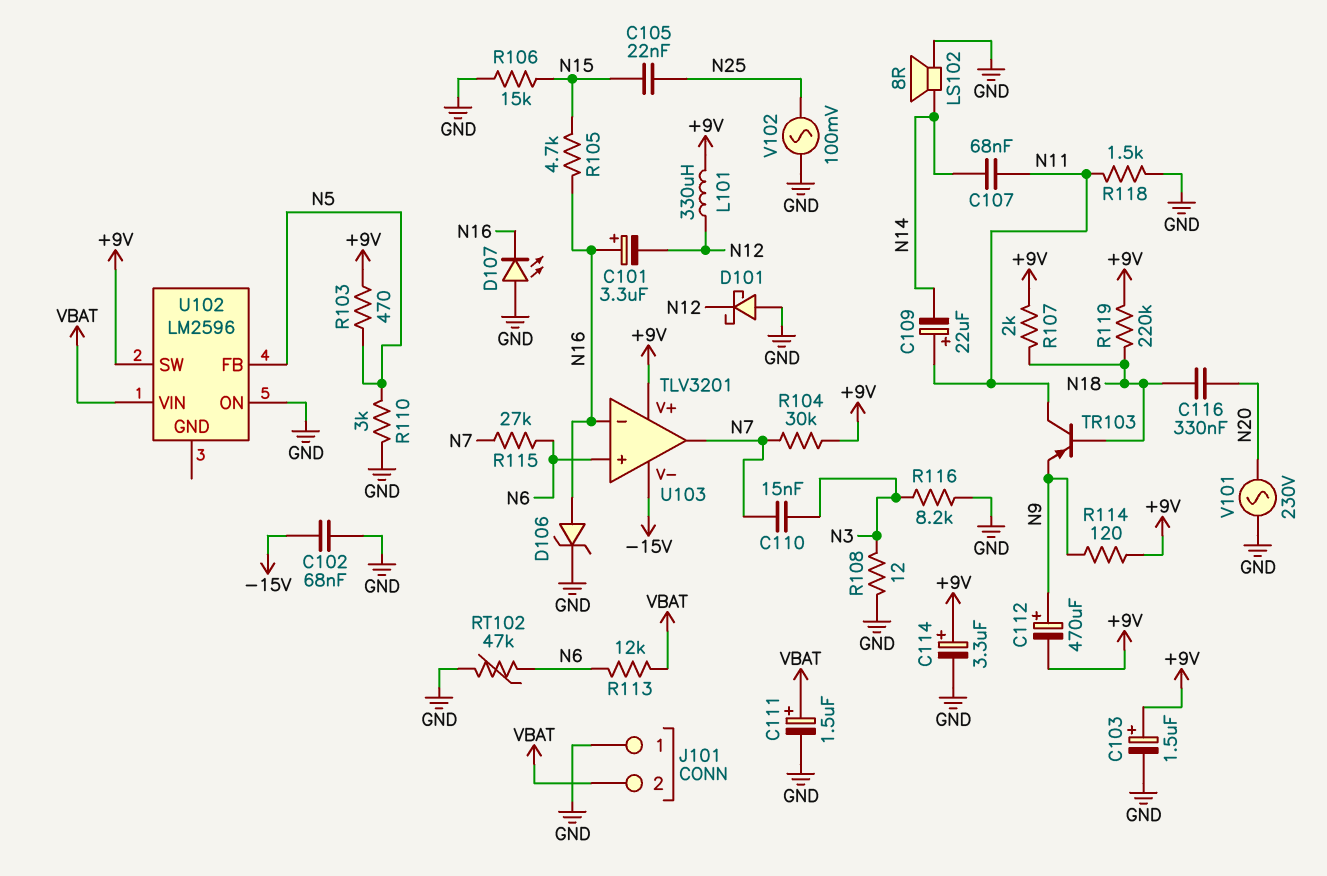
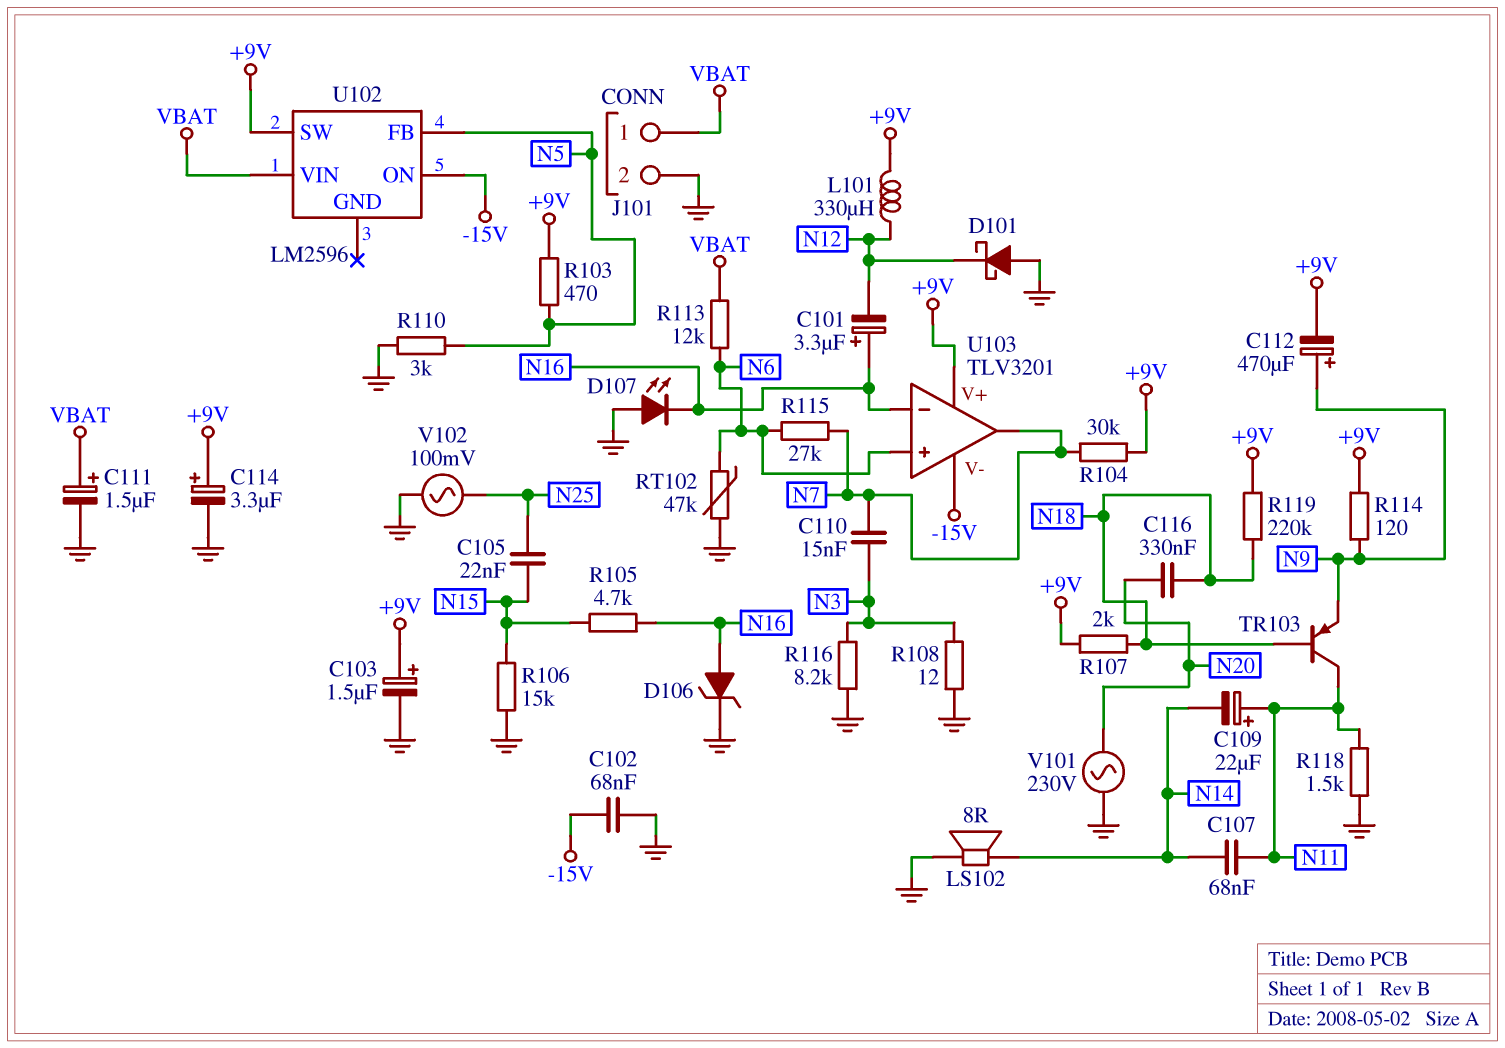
J101 pin 1: GND -> VBAT
J101 pin 2: VBAT -> GND
U102 pin ON: GND -> -15V

